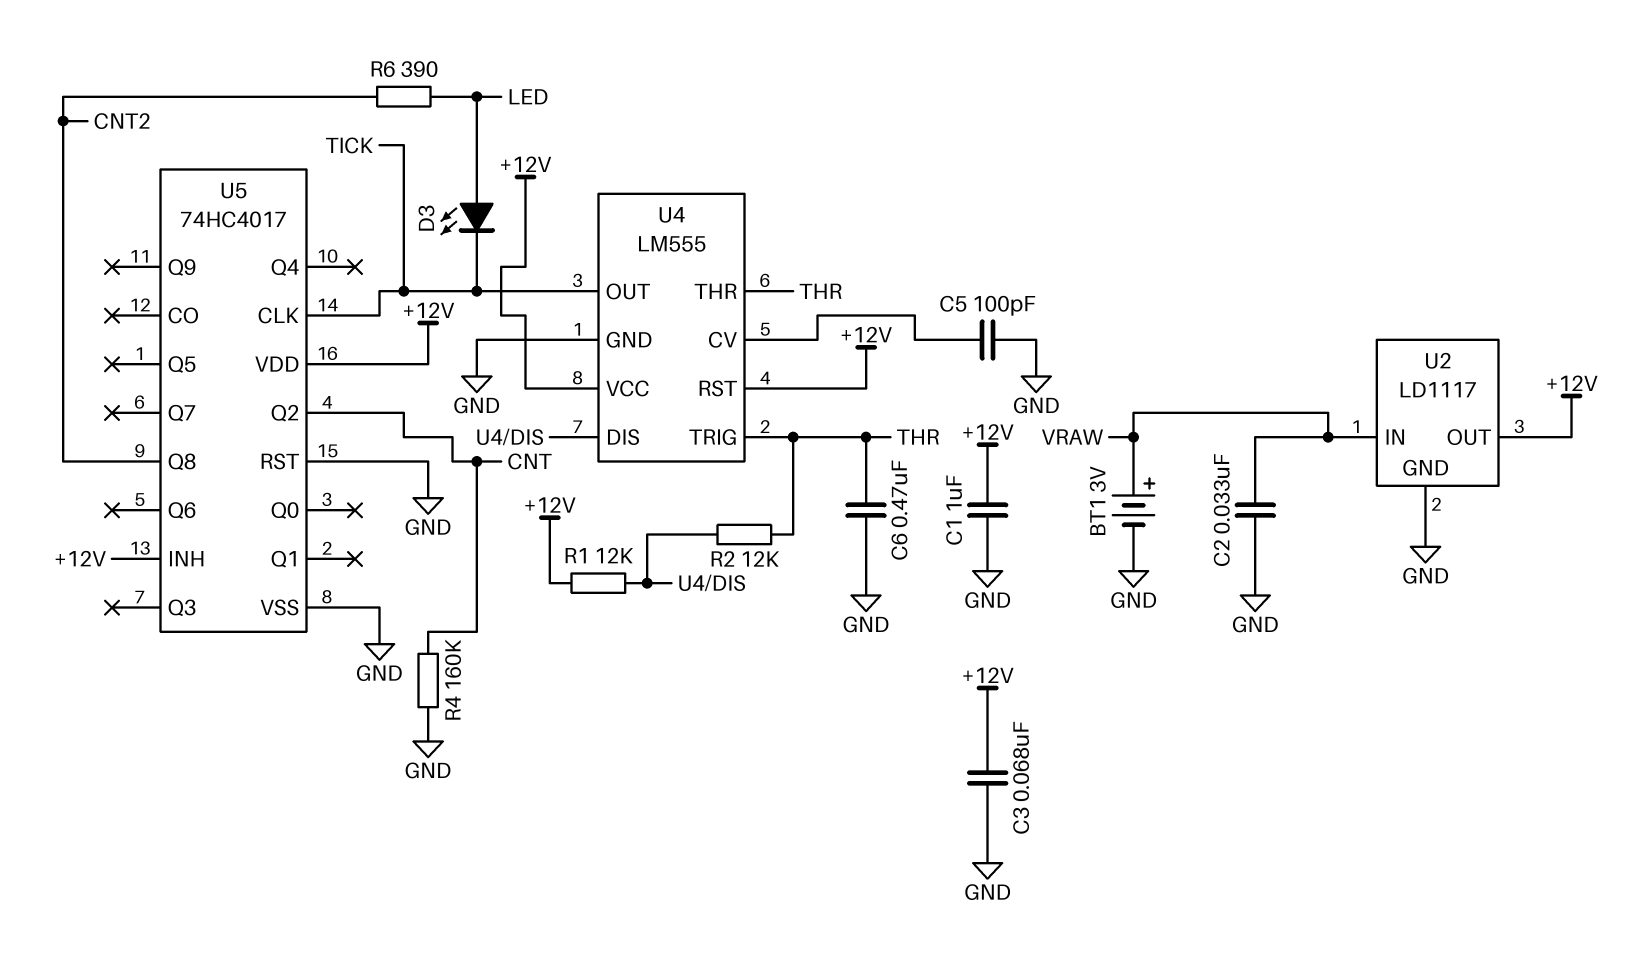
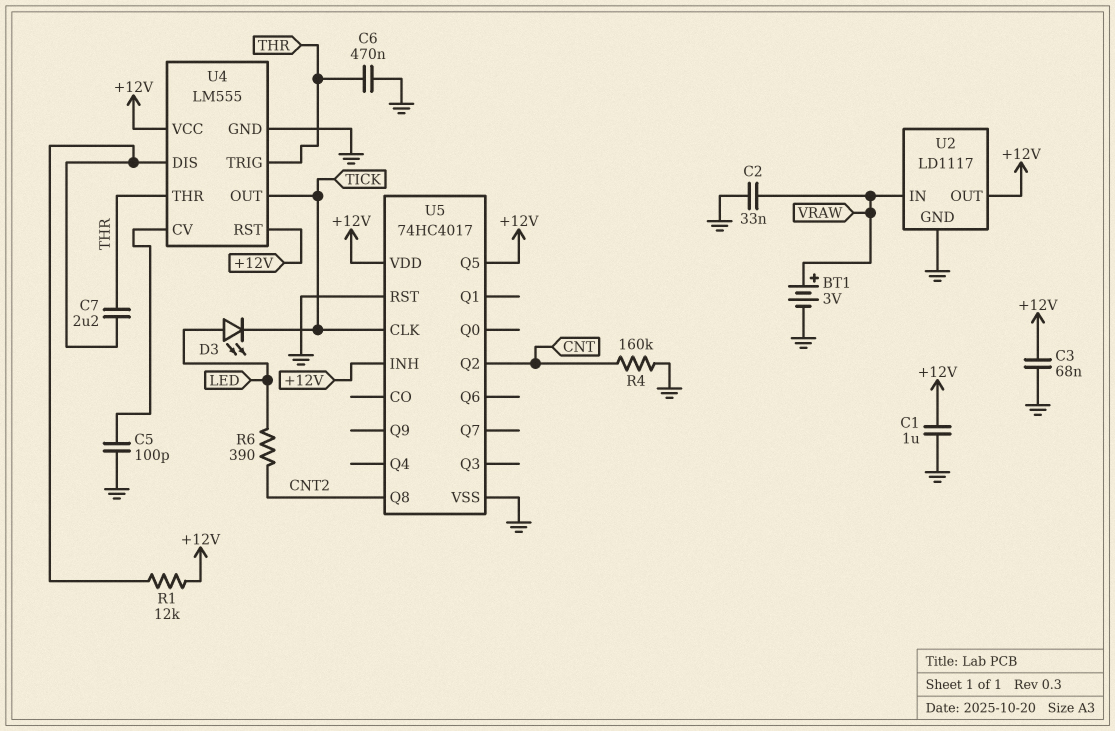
C7: none -> 2.2uF (THR, U4/DIS)
R2: 12k (THR, U4/DIS) -> none
U5 pin Q5: none -> +12V

